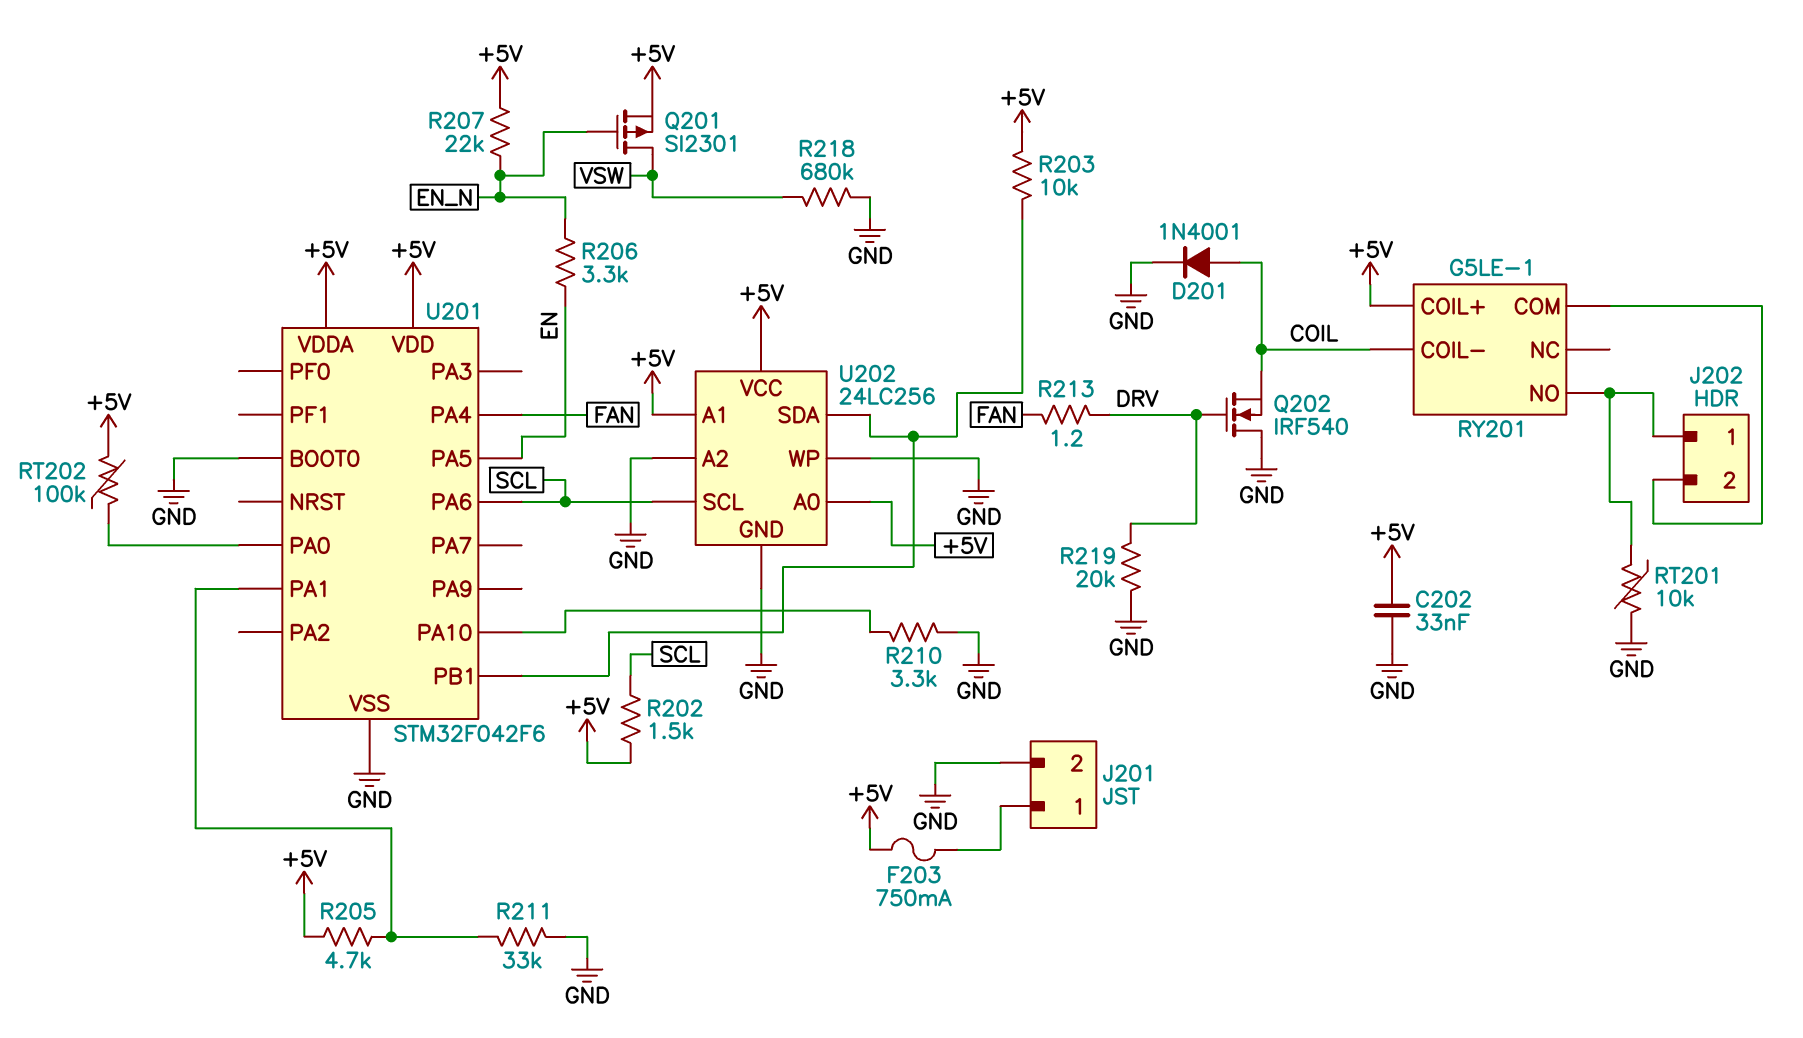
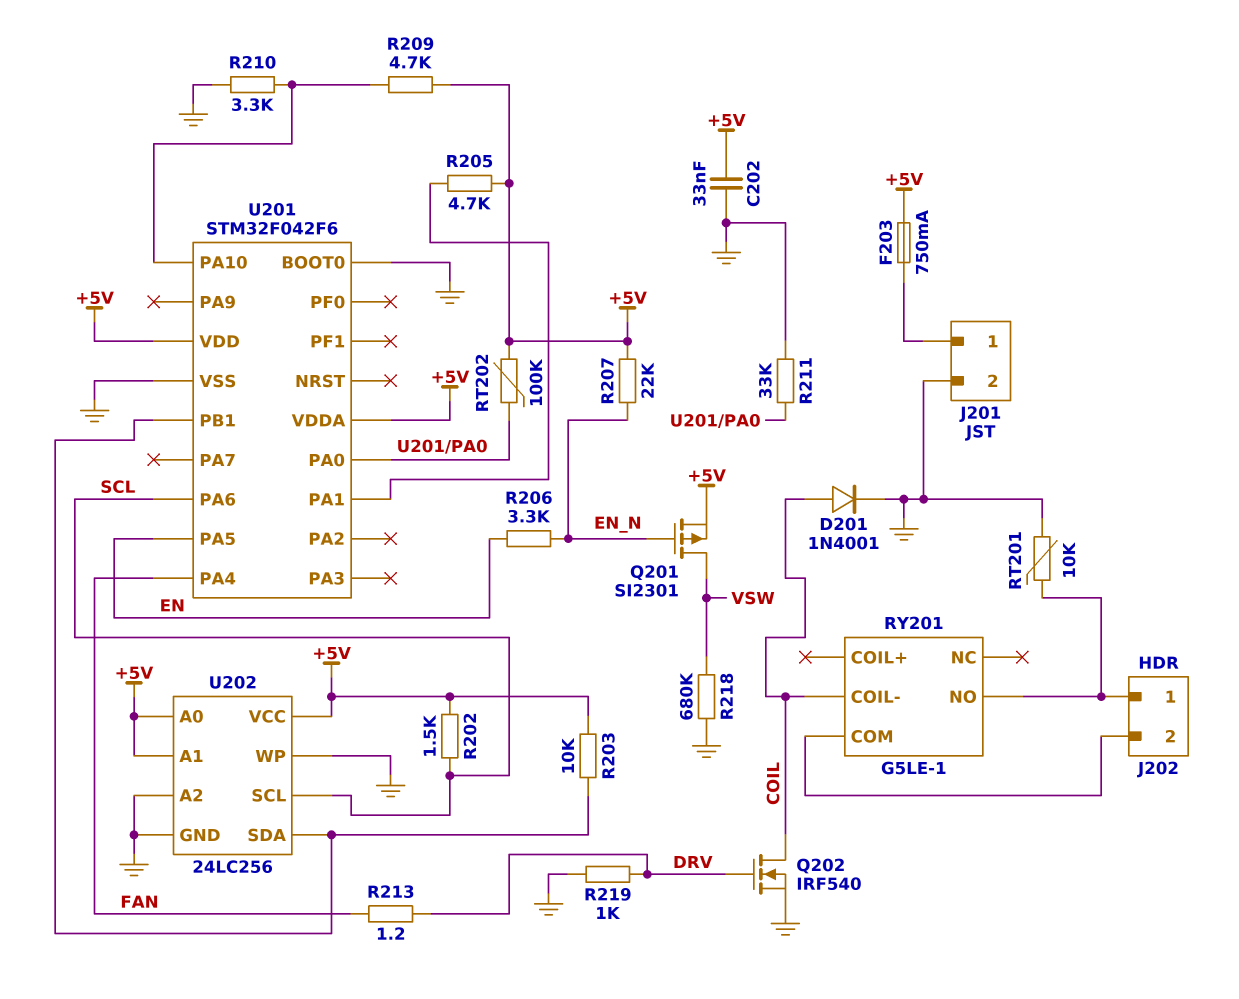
Q202: NMOS IRF540 (G DRV, D GND, S COIL) -> NMOS IRF540 (G DRV, D COIL, S GND)
R209: none -> 4.7k (+5V, U201/PA10)
R211: 33k (GND, U201/PA1) -> 33k (GND, U201/PA0)
R219: 20k (DRV, GND) -> 1k (DRV, GND)
RY201 pin COIL+: +5V -> none

